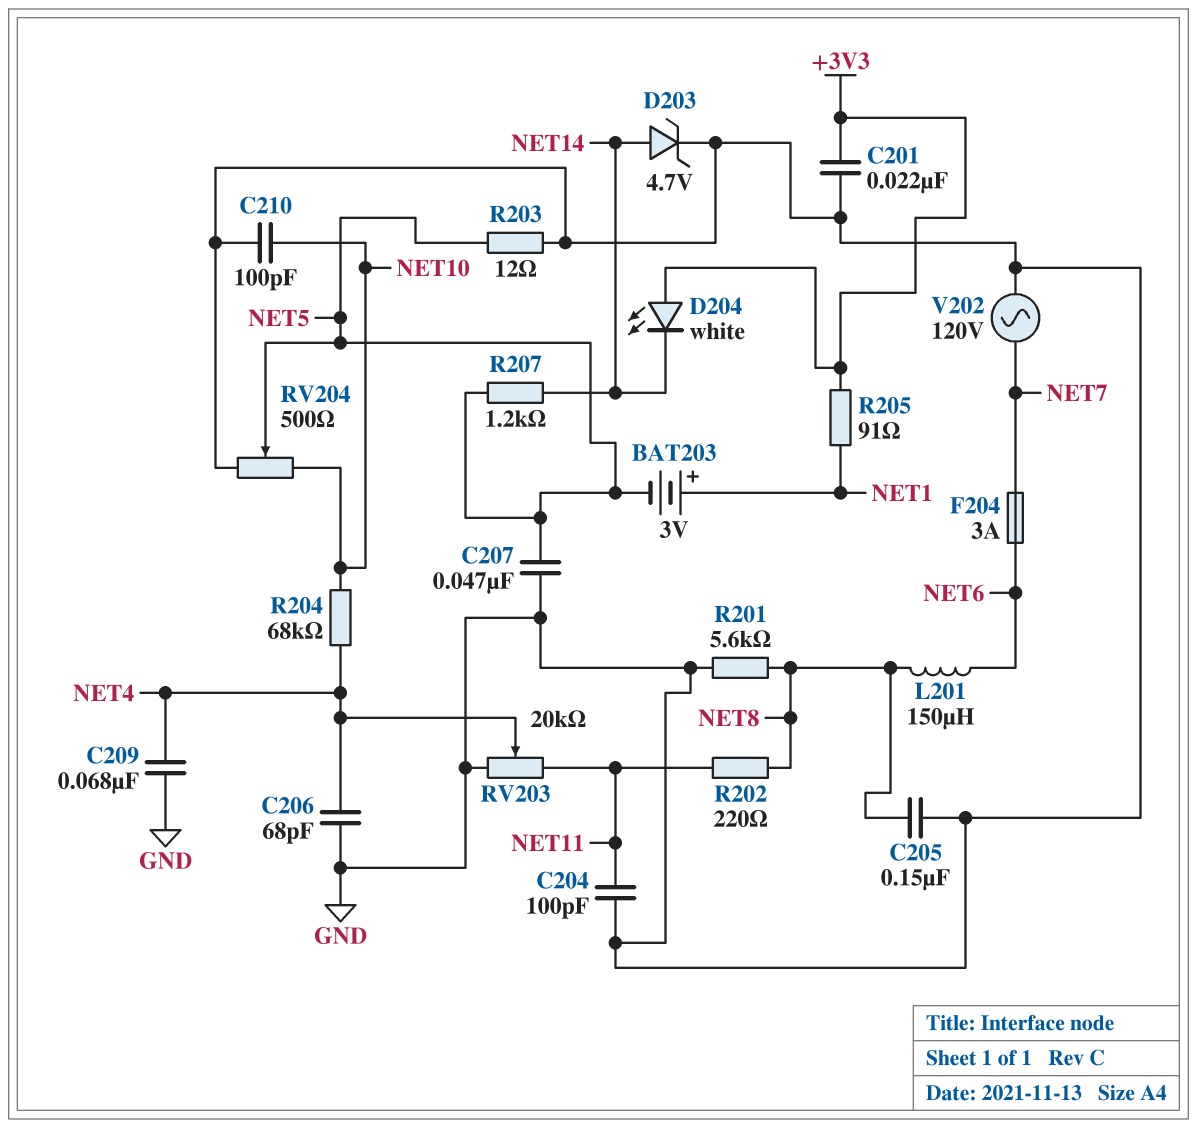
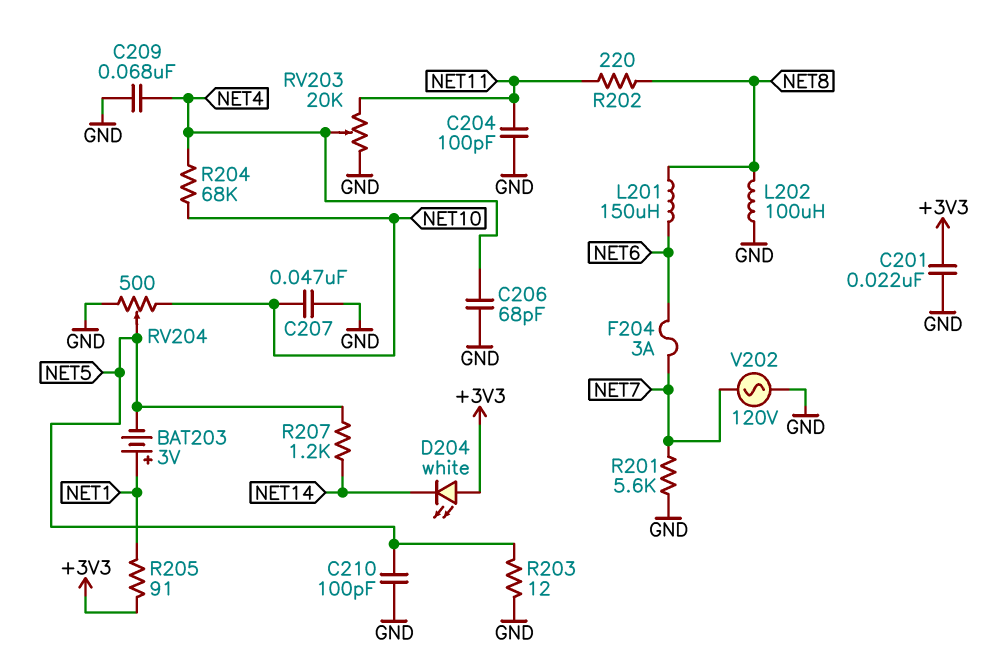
C205: 150nF (GND, NET8) -> none
C207: 47nF (GND, NET5) -> 47nF (GND, NET10)
C210: 100pF (GND, NET10) -> 100pF (GND, NET5)
D203: zener 4.7V (A NET14, K GND) -> none
L202: none -> 100uH (GND, NET8)
R201: 5.6k (GND, NET8) -> 5.6k (GND, NET7)

